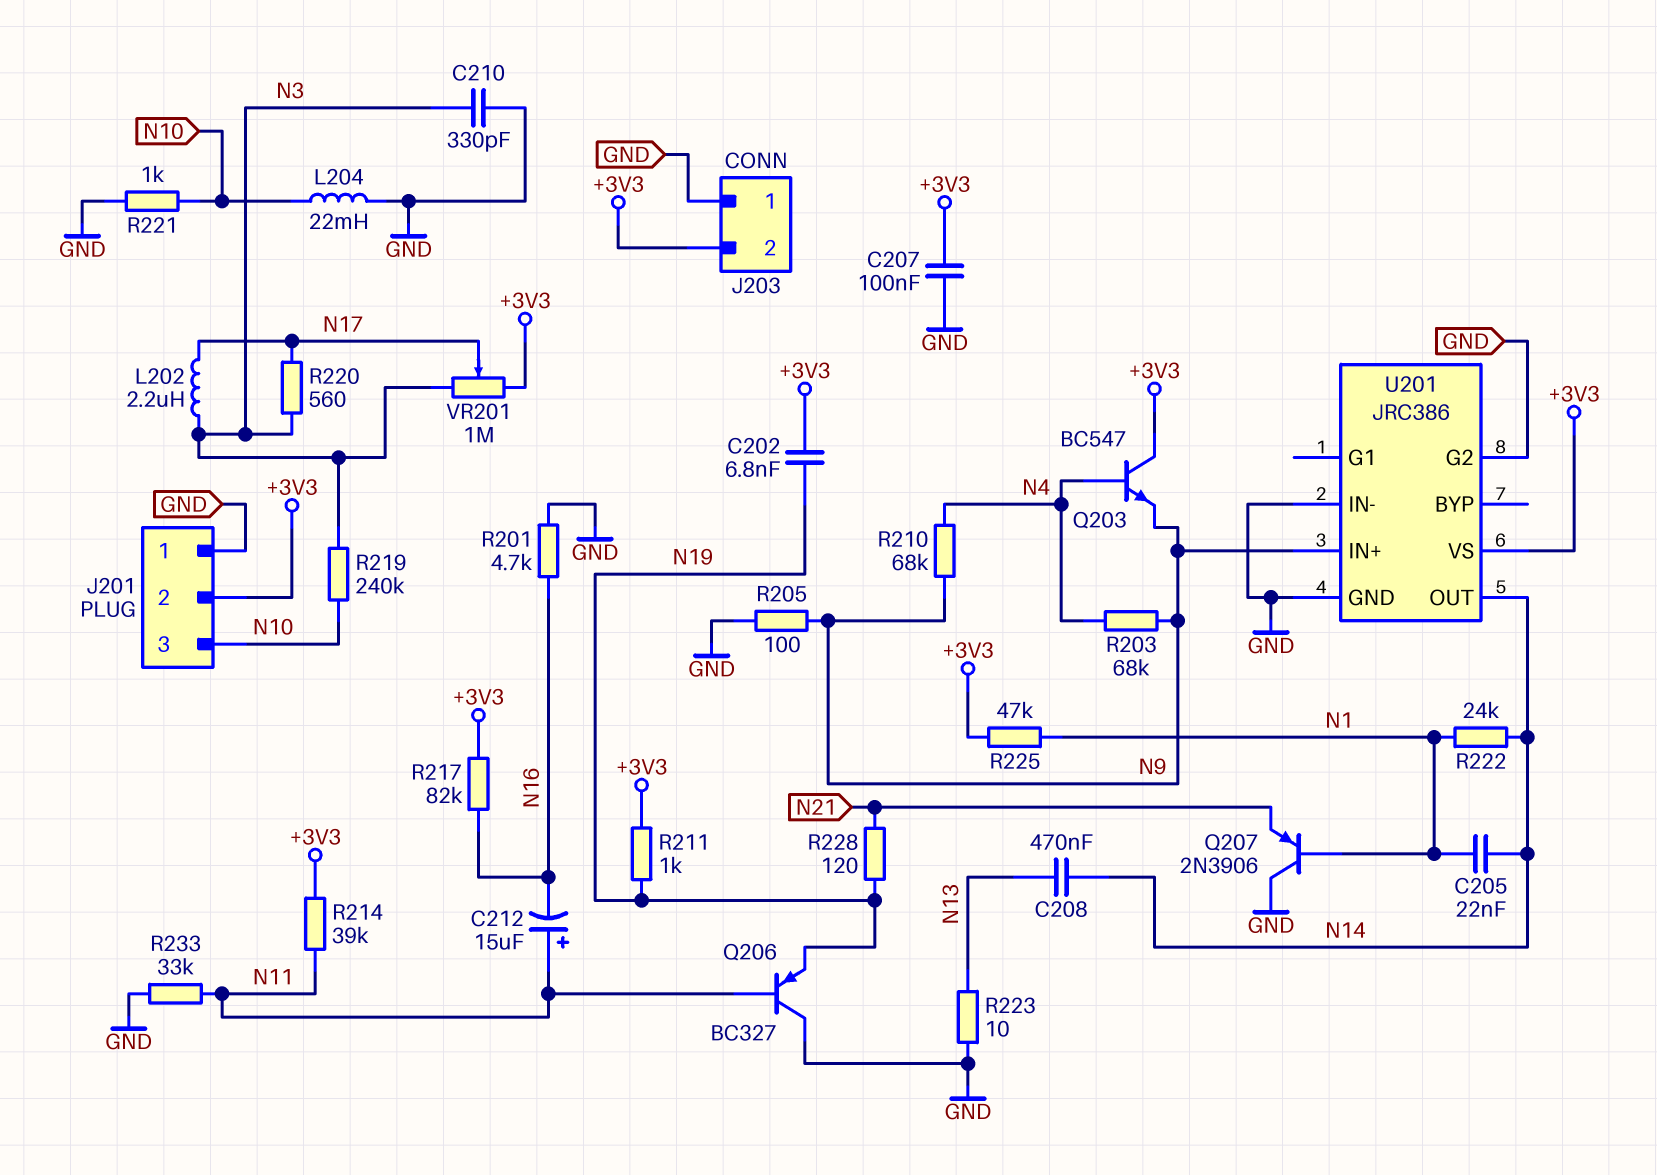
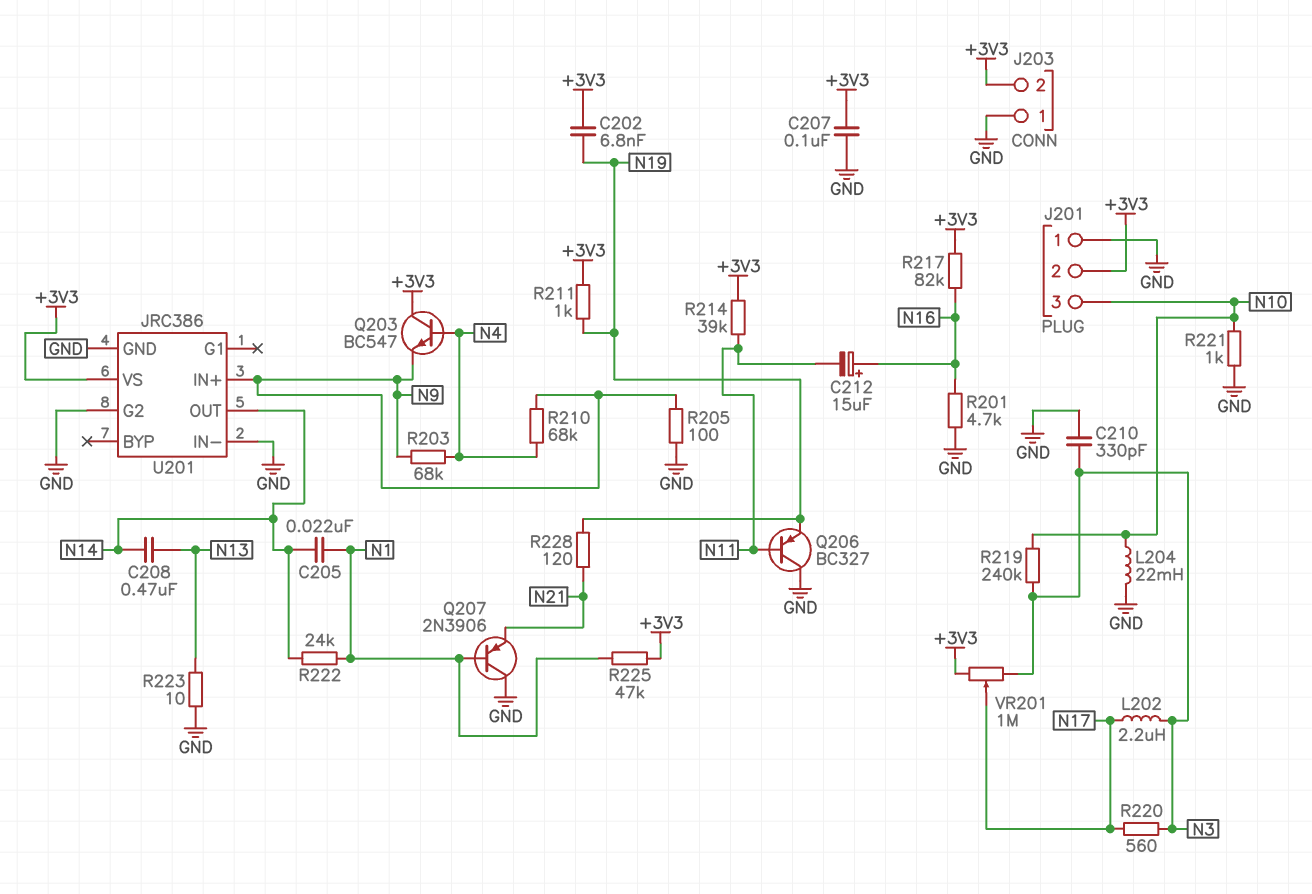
C212: 15uF (plus N11, minus N16) -> 15uF (plus N16, minus N11)
R233: 33k (GND, N11) -> none

